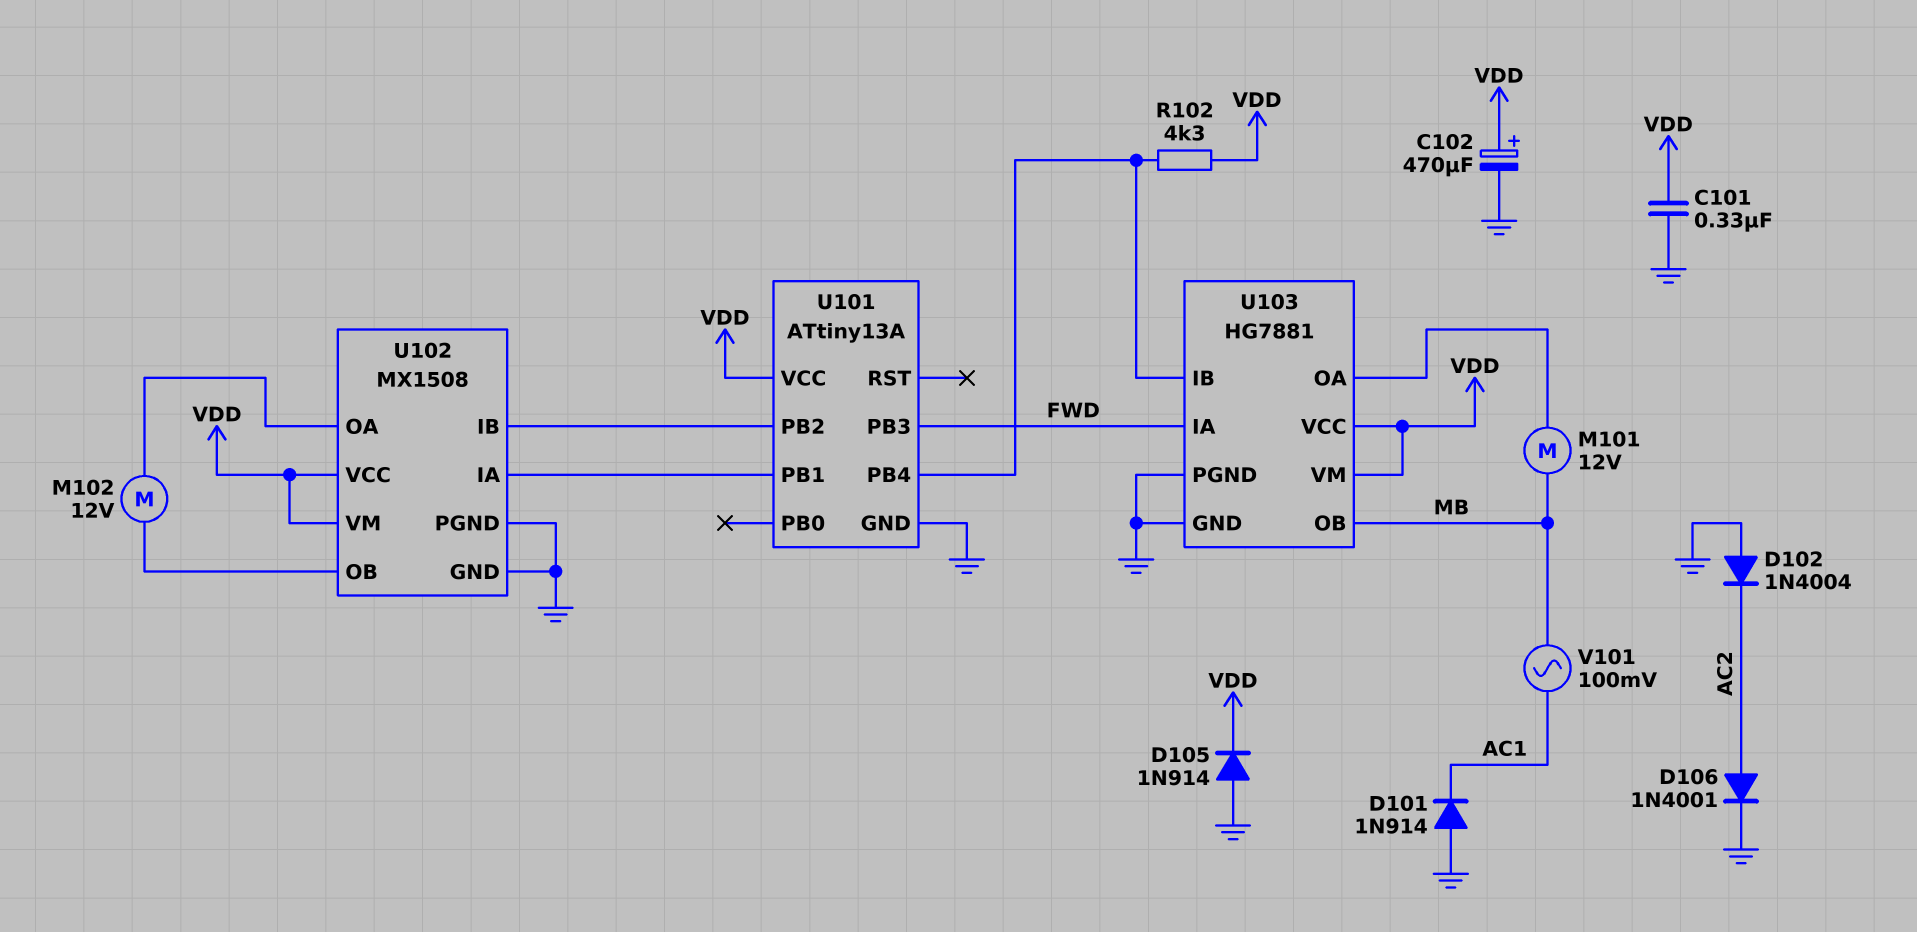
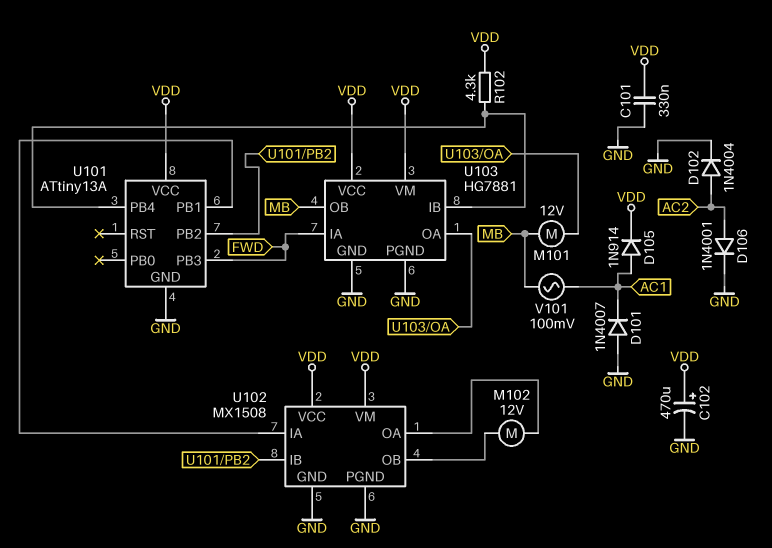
D101: diode 1N914 (A GND, K AC1) -> diode 1N4007 (A GND, K AC1)
D102: diode 1N4004 (A GND, K AC2) -> diode 1N4004 (A AC2, K GND)
D105: diode 1N914 (A GND, K VDD) -> diode 1N914 (A AC1, K VDD)

